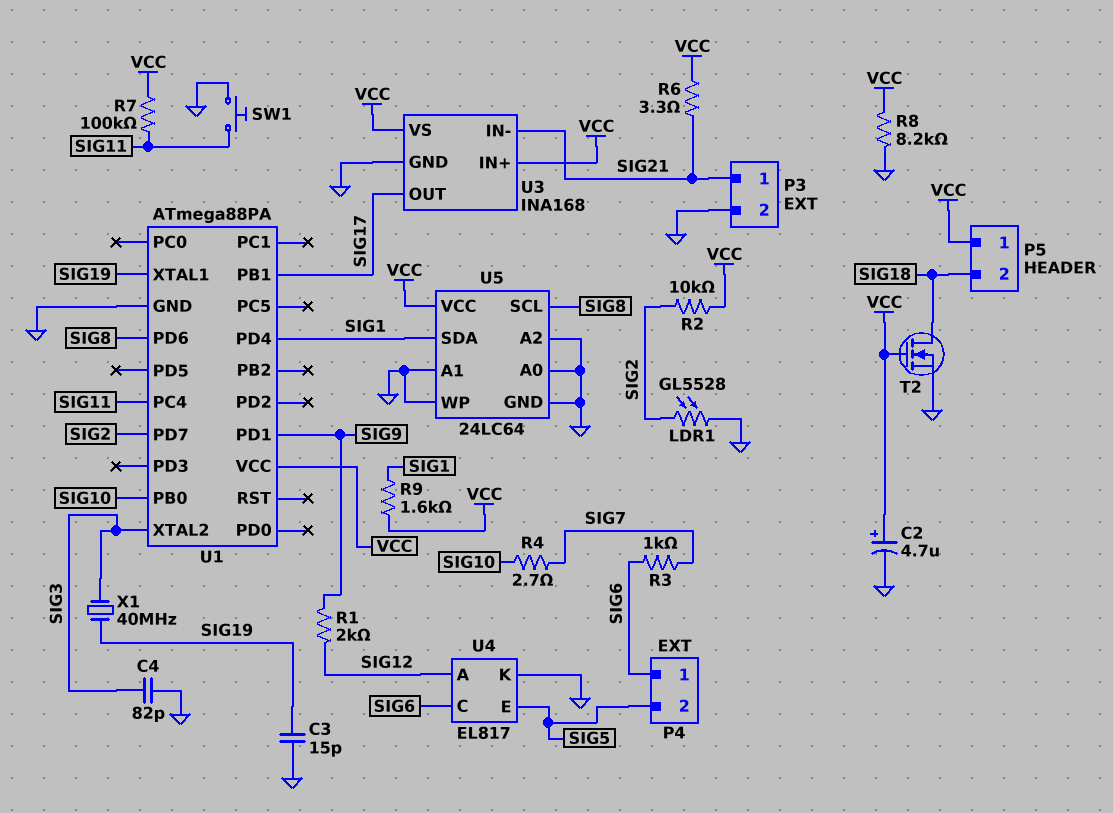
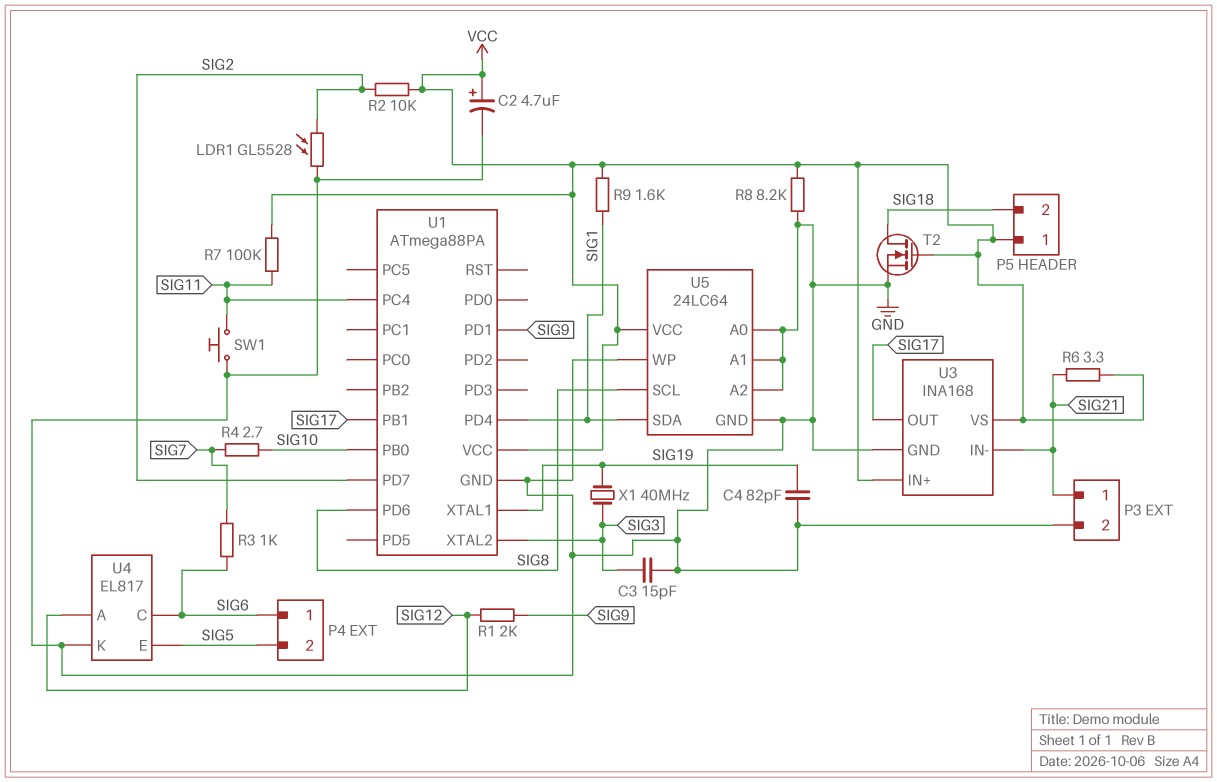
C3: 15pF (GND, SIG19) -> 15pF (GND, SIG3)
C4: 82pF (GND, SIG3) -> 82pF (GND, SIG19)

